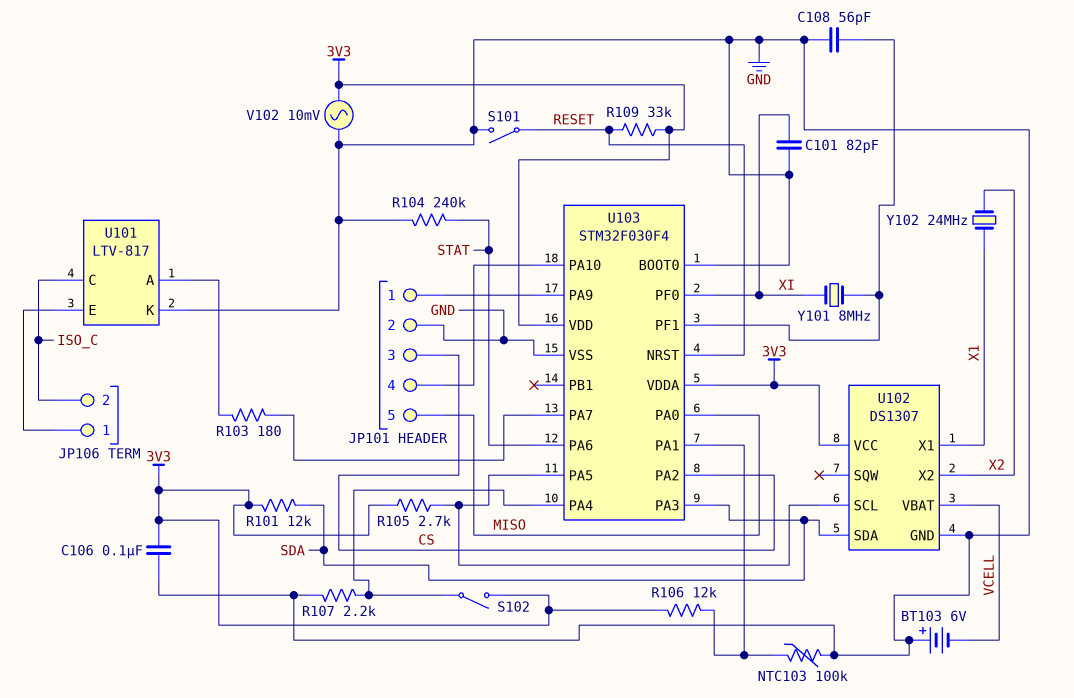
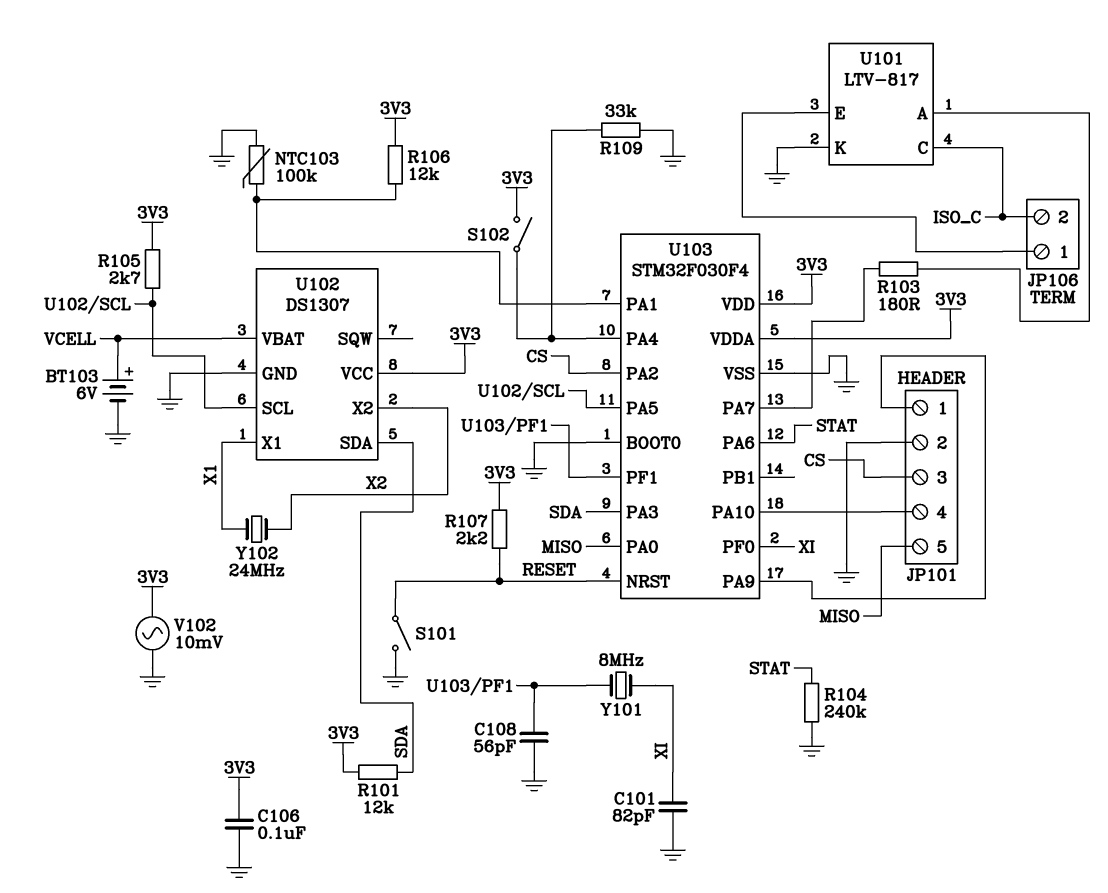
BT103: 6V (plus GND, minus VCELL) -> 6V (plus VCELL, minus GND)
R107: 2.2k (GND, U103/PA4) -> 2.2k (3V3, RESET)
R109: 33k (3V3, RESET) -> 33k (GND, U103/PA4)

